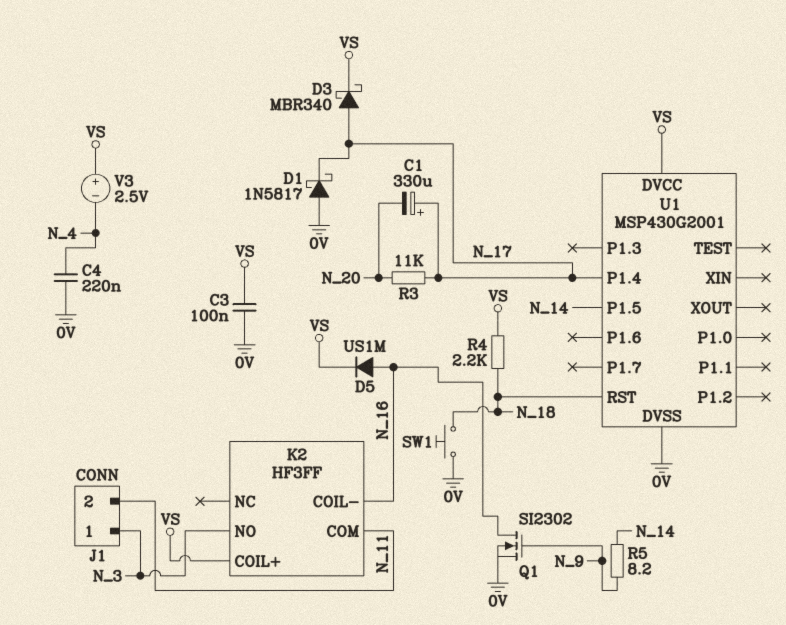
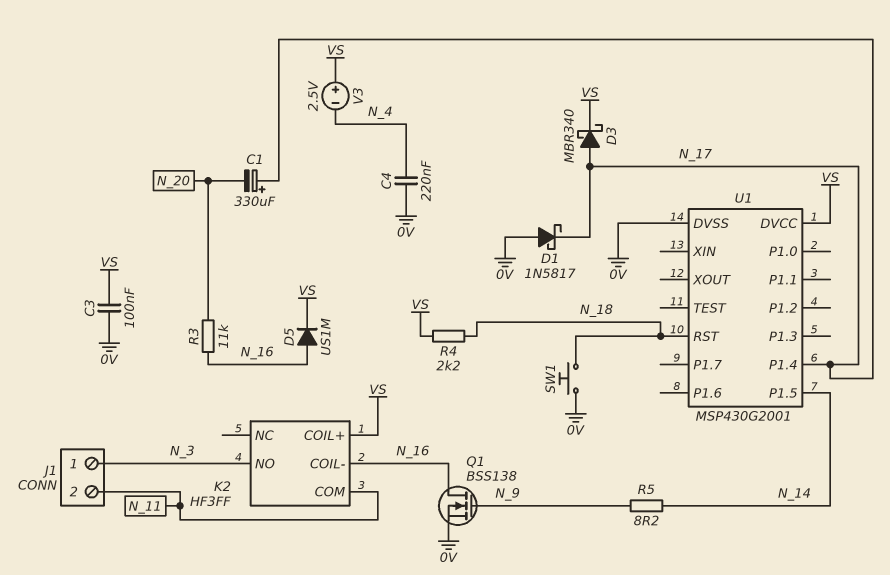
Q1: NMOS SI2302 (G N_9, D N_16, S 0V) -> NMOS BSS138 (G N_9, D N_16, S 0V)
R3: 11k (N_17, N_20) -> 11k (N_16, N_20)

